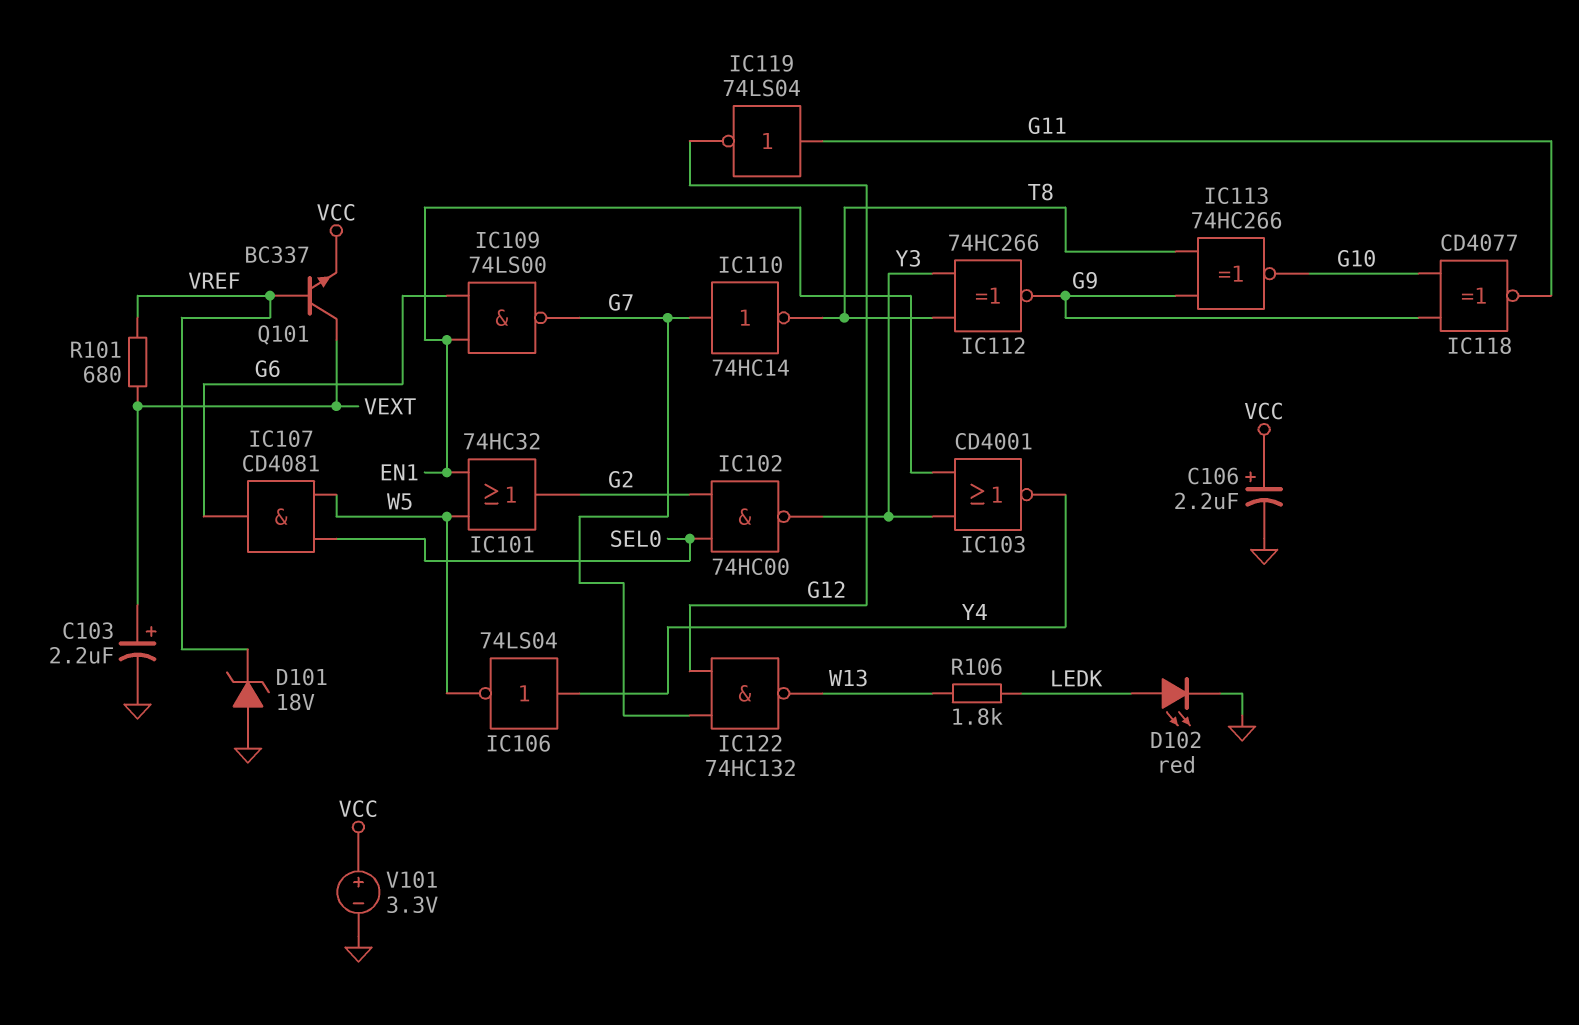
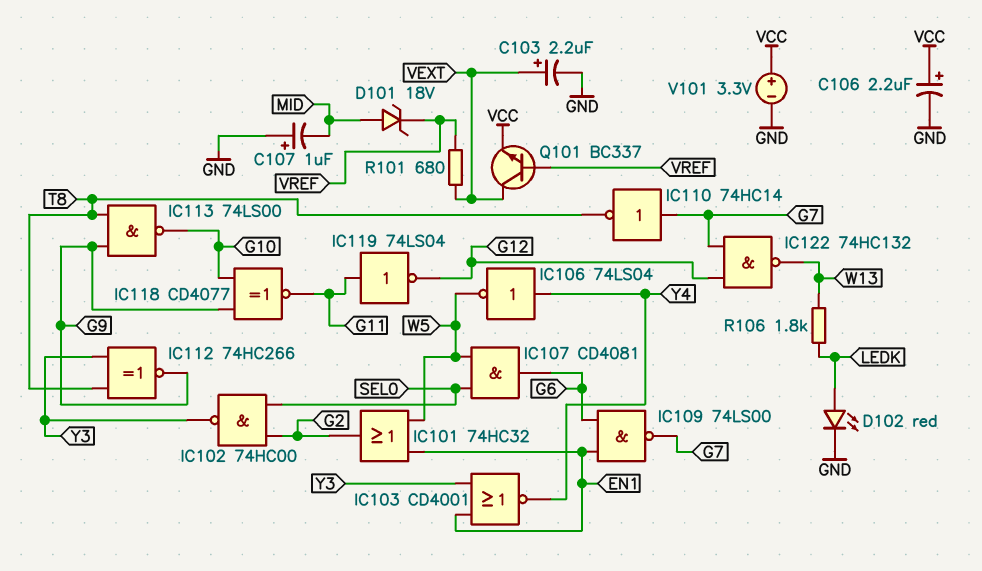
C107: none -> 1uF (plus GND, minus MID)
D101: zener 18V (A GND, K VREF) -> zener 18V (A MID, K VREF)
IC113: XNOR 74HC266 (in G9, in T8, out G10) -> NAND 74LS00 (in G9, in T8, out G10)

